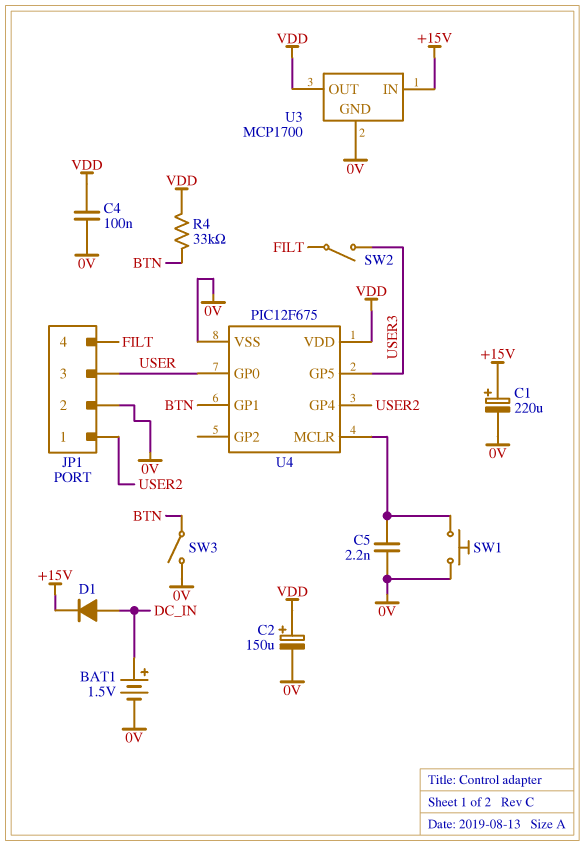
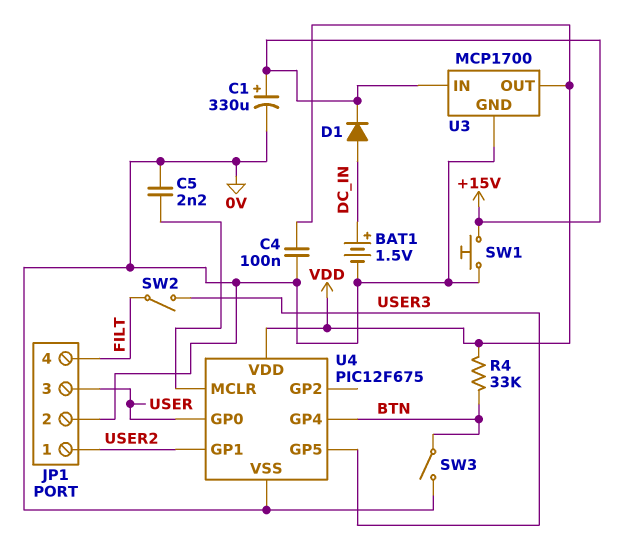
C1: 220uF (plus +15V, minus 0V) -> 330uF (plus +15V, minus 0V)
C2: 150uF (plus VDD, minus 0V) -> none
SW1: button (0V, U4/MCLR) -> button (+15V, 0V)
U4 pin GP1: BTN -> USER2
U4 pin GP4: USER2 -> BTN

